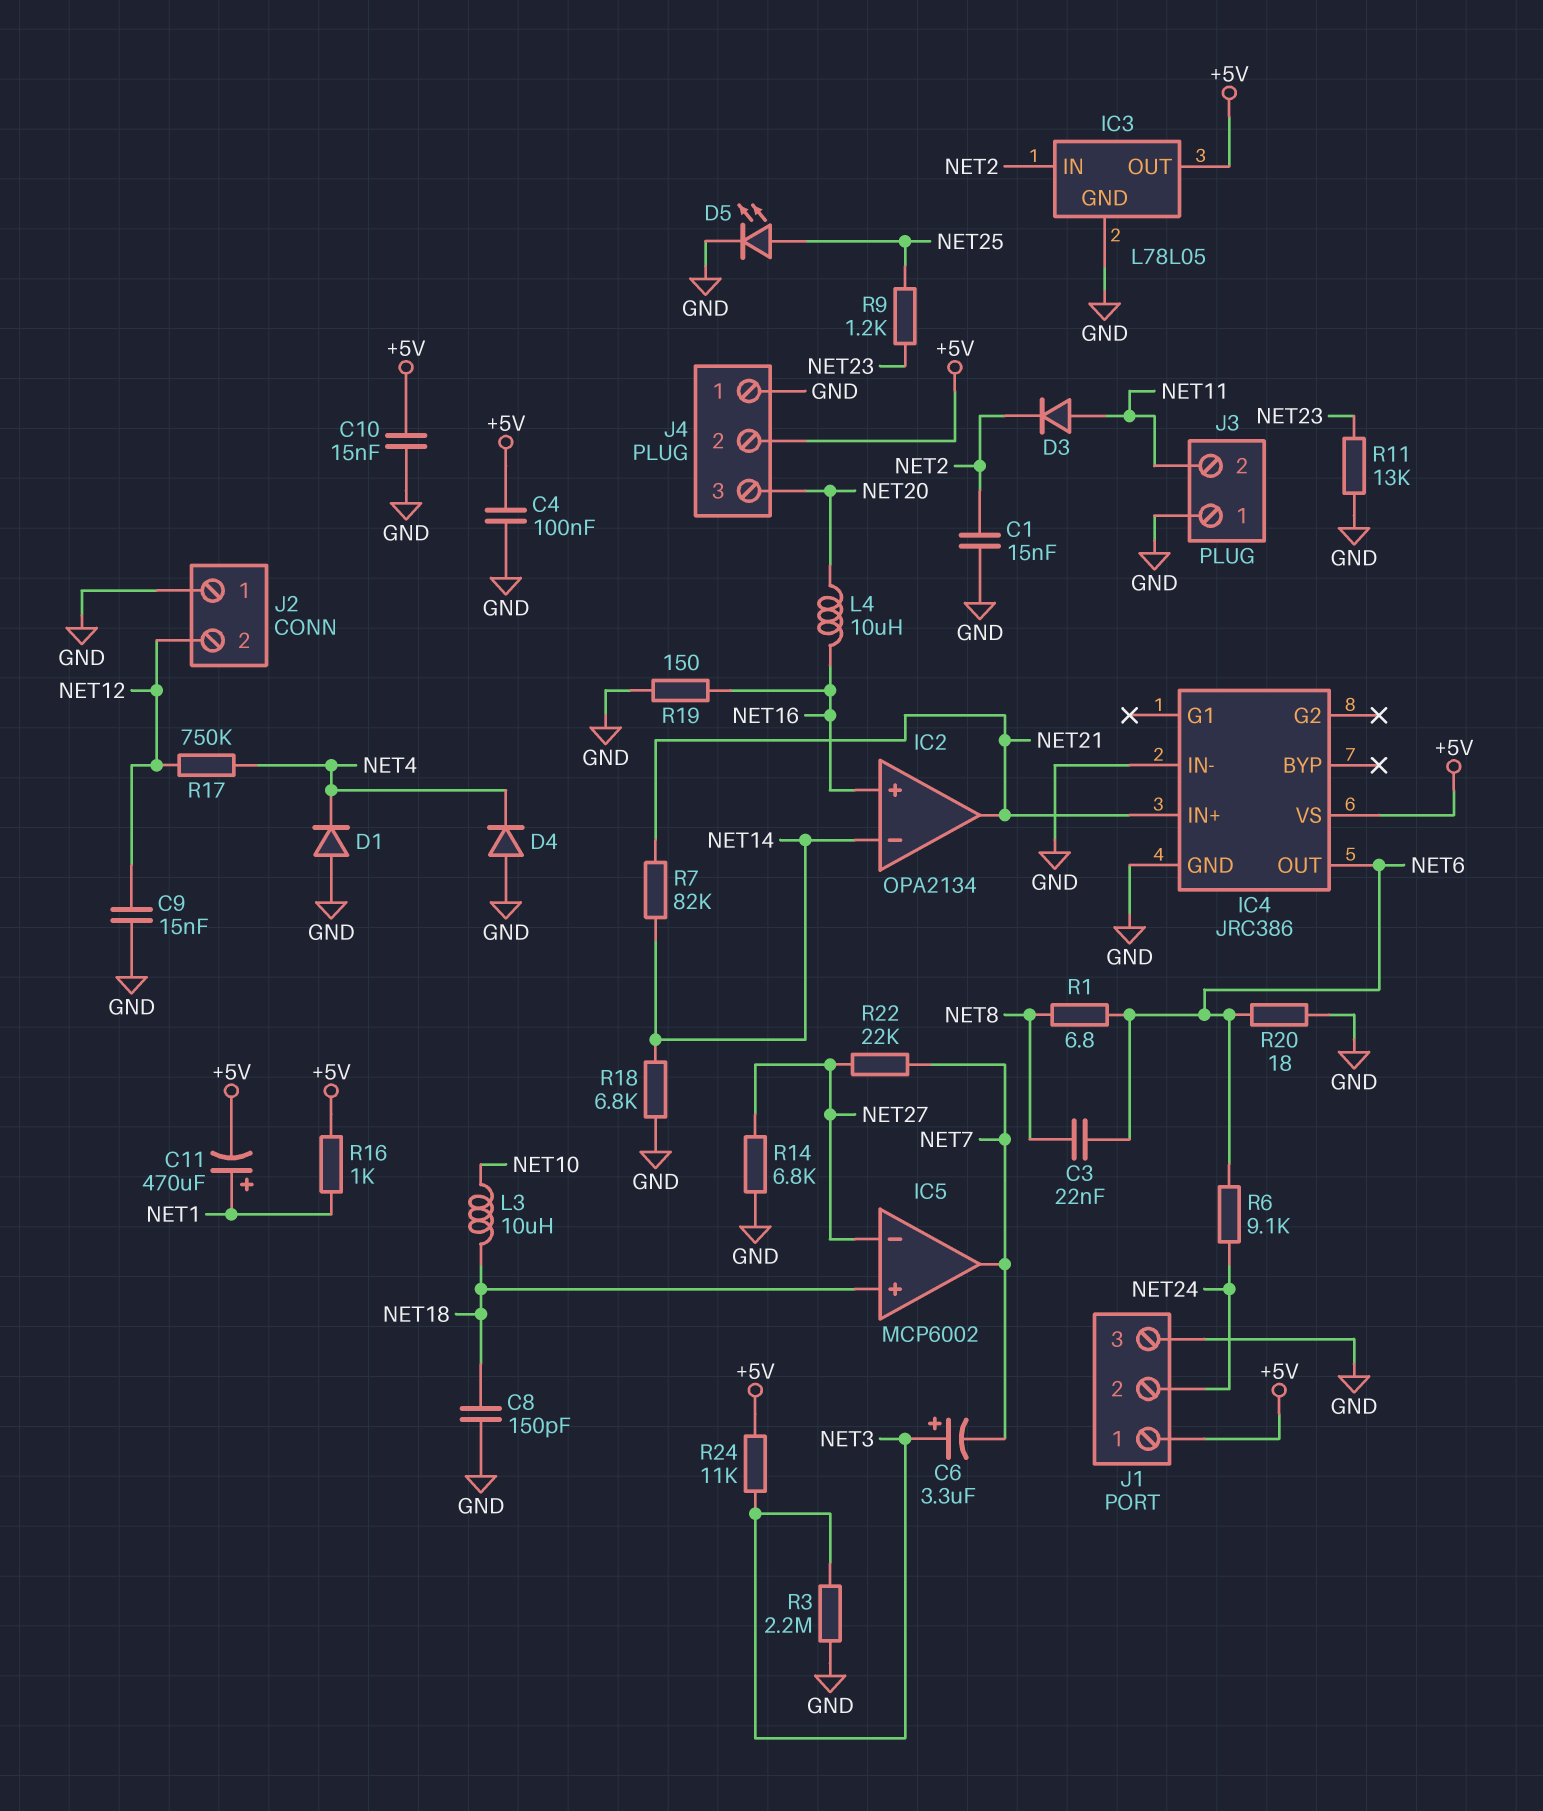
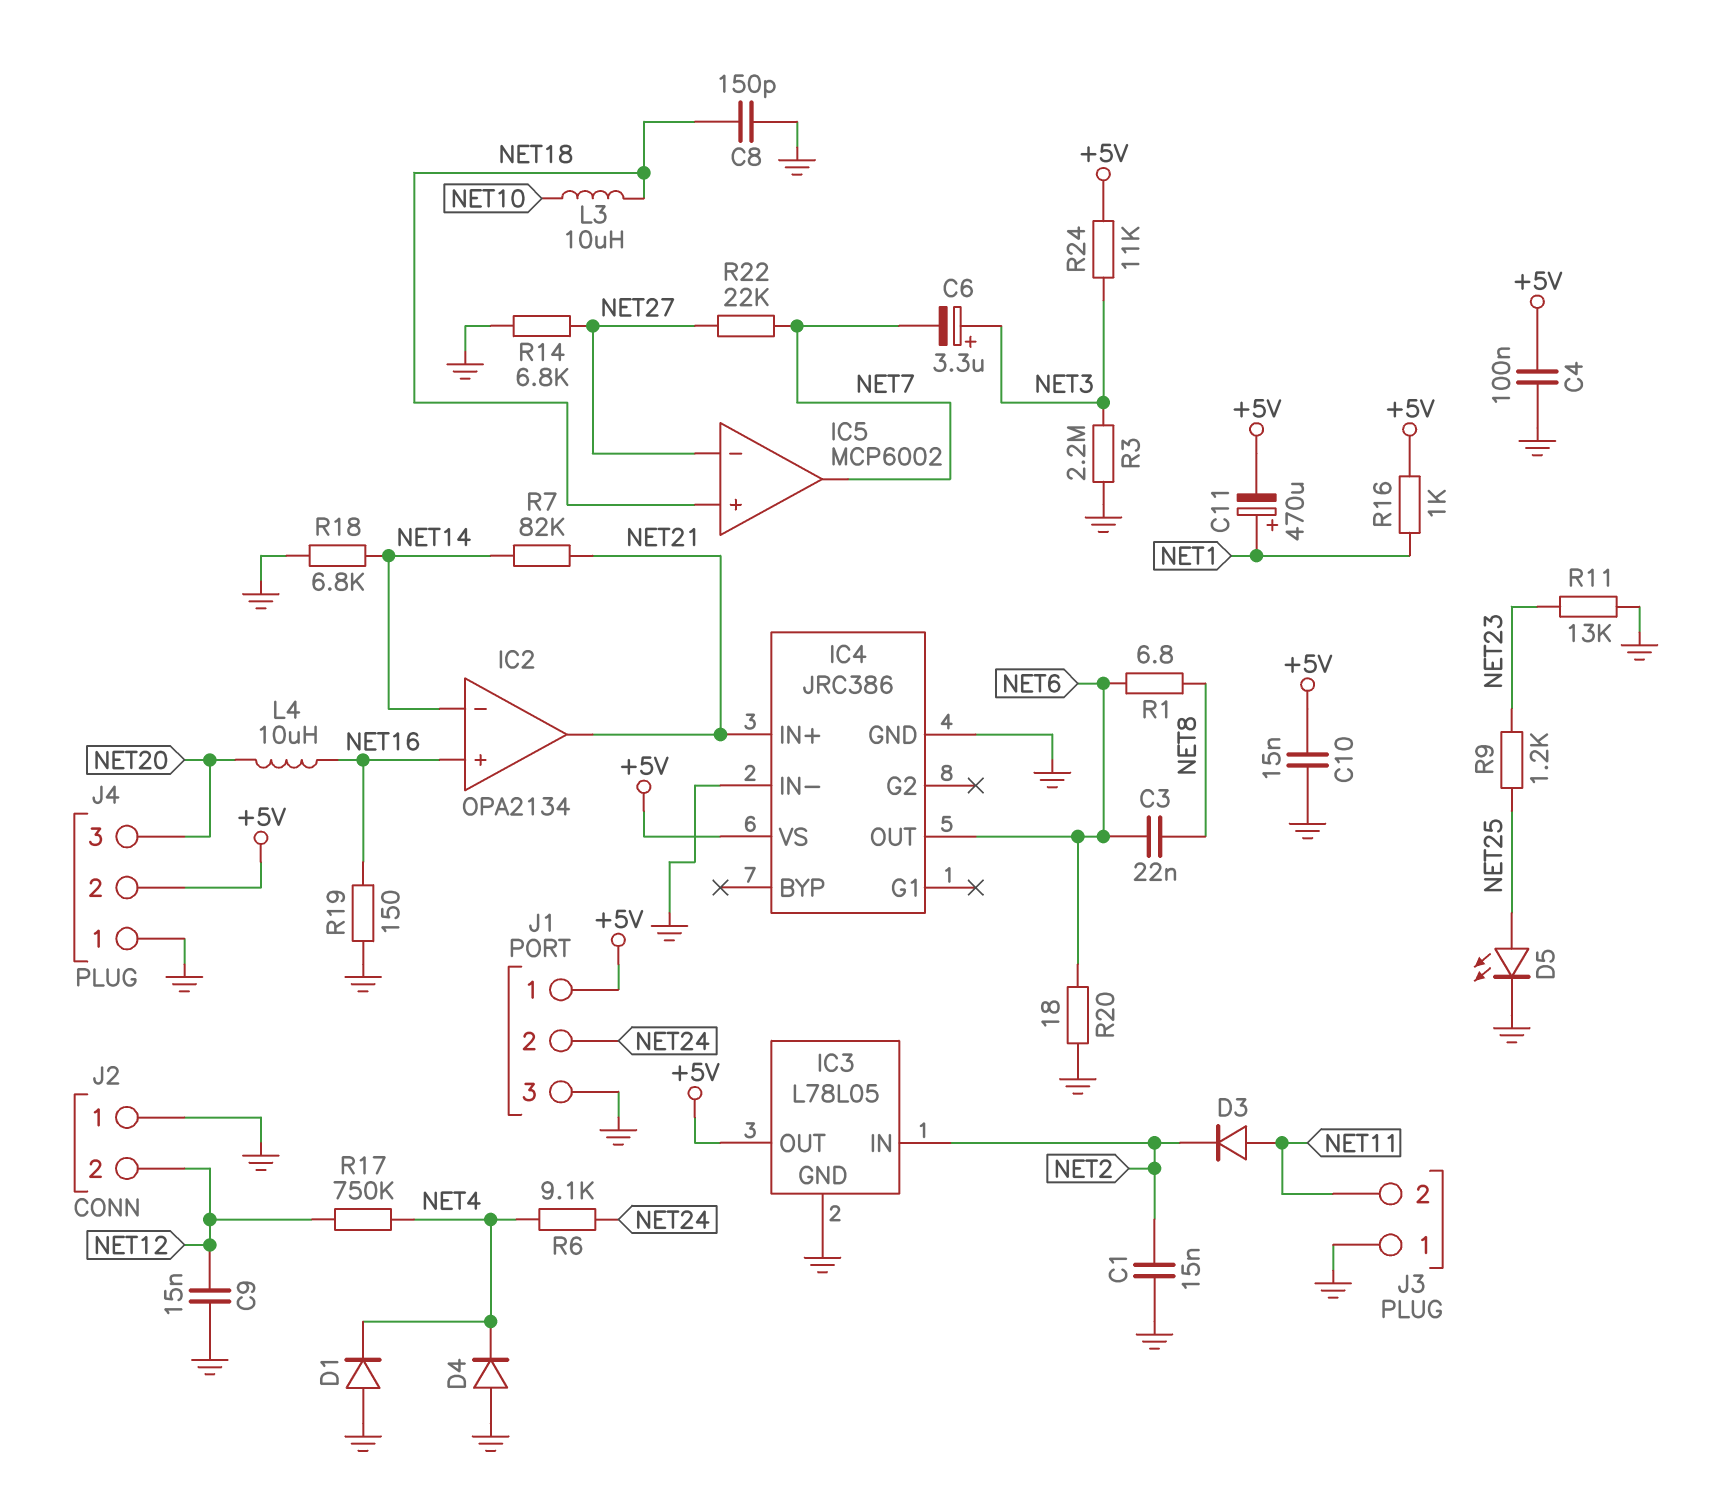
R6: 9.1k (NET6, NET24) -> 9.1k (NET4, NET24)

